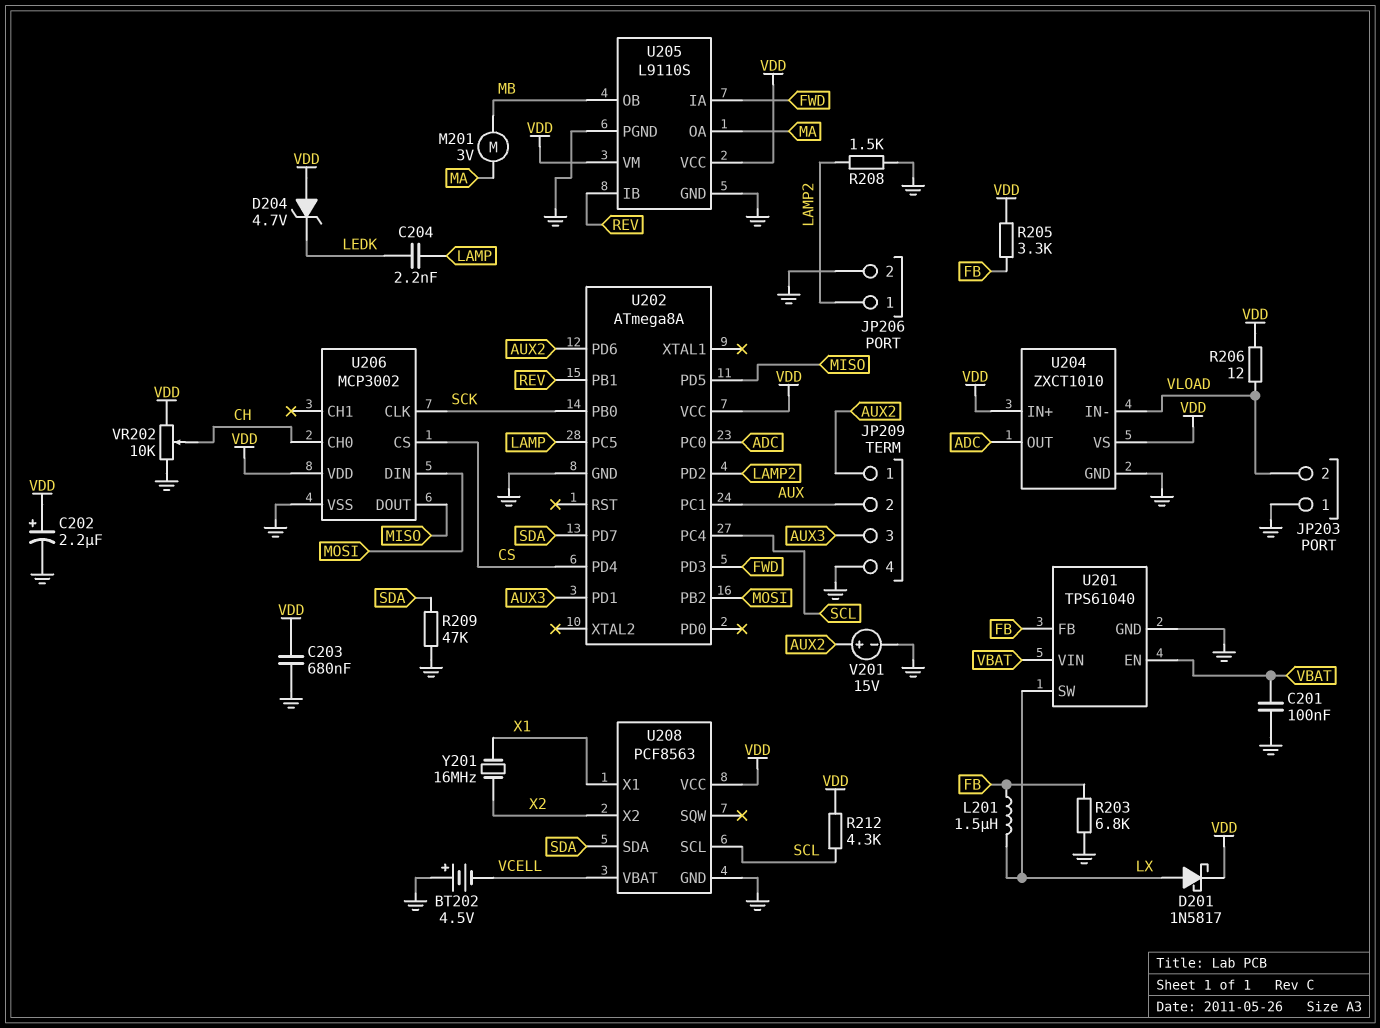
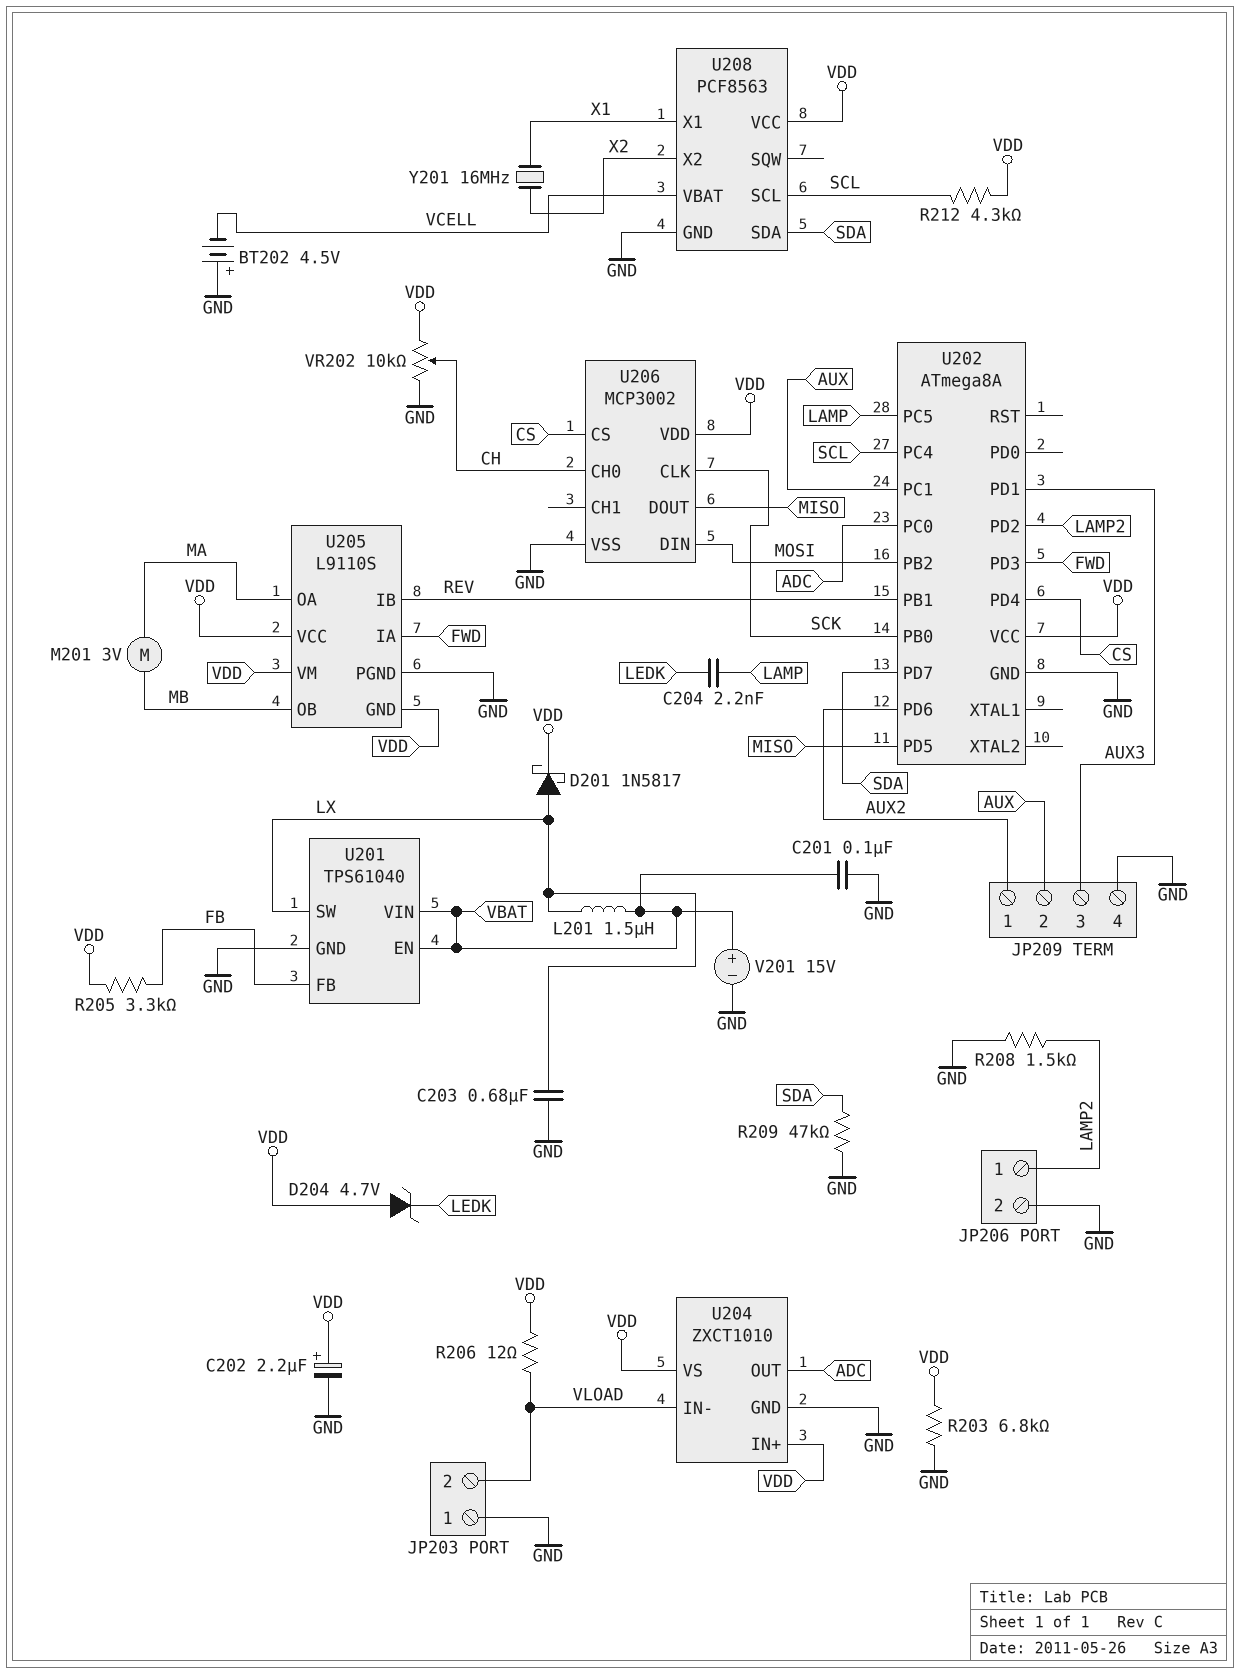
C203: 680nF (GND, VDD) -> 680nF (GND, LX)
L201: 1.5uH (FB, LX) -> 1.5uH (LX, VBAT)
R203: 6.8k (FB, GND) -> 6.8k (GND, VDD)
U205 pin GND: GND -> VDD
V201: 15V (plus AUX2, minus GND) -> 15V (plus VBAT, minus GND)

